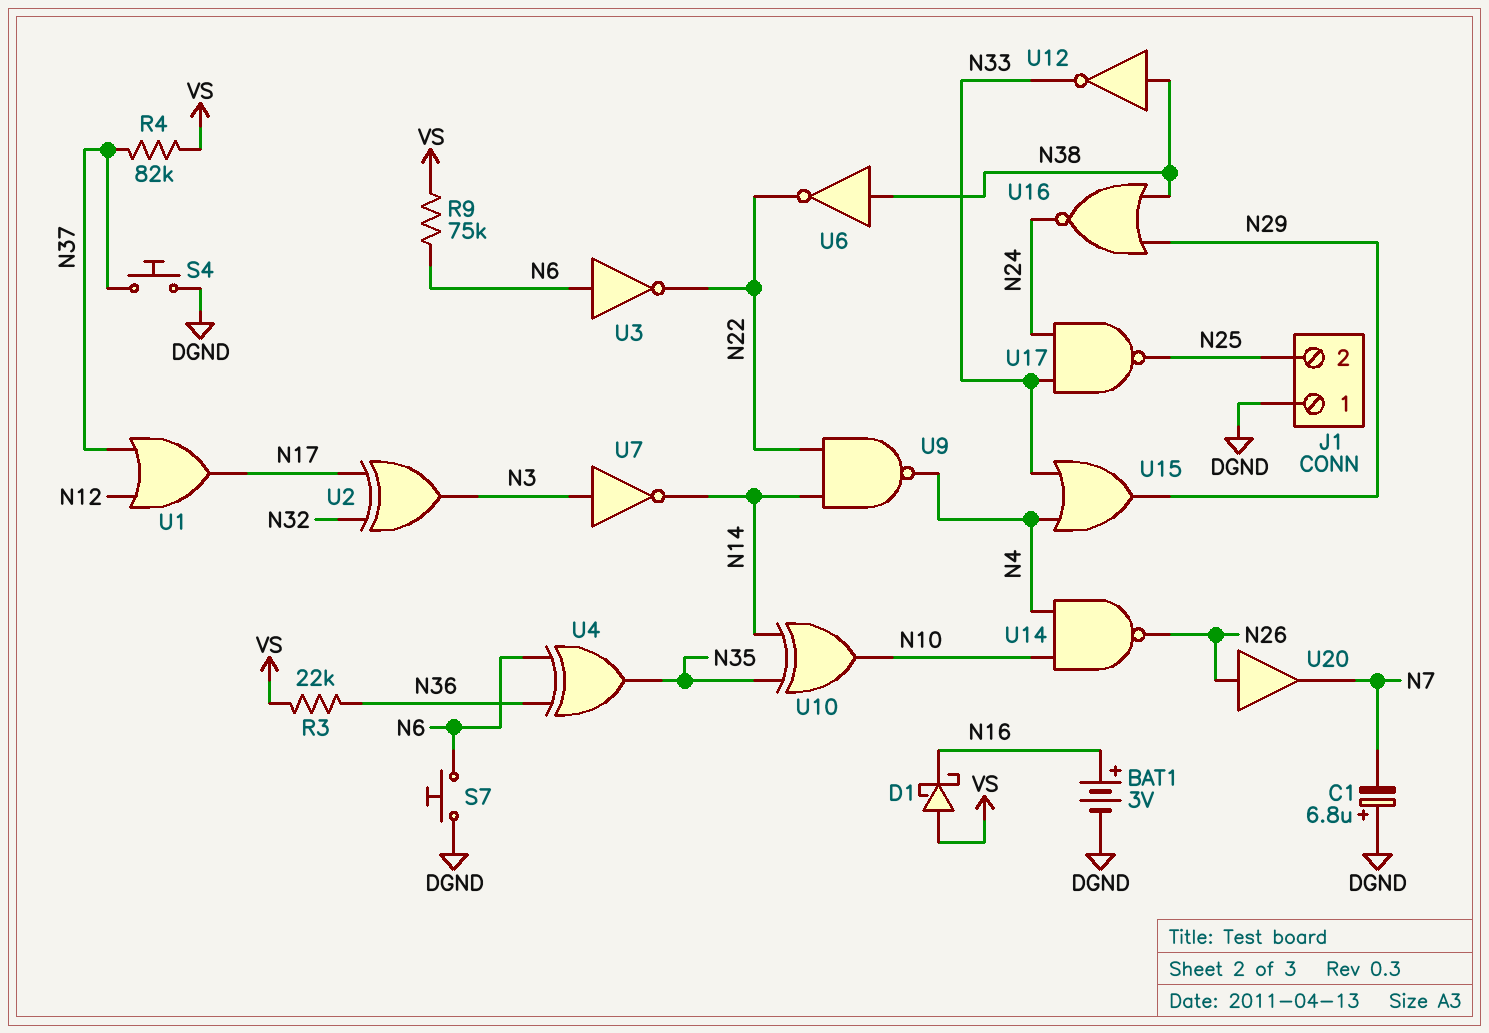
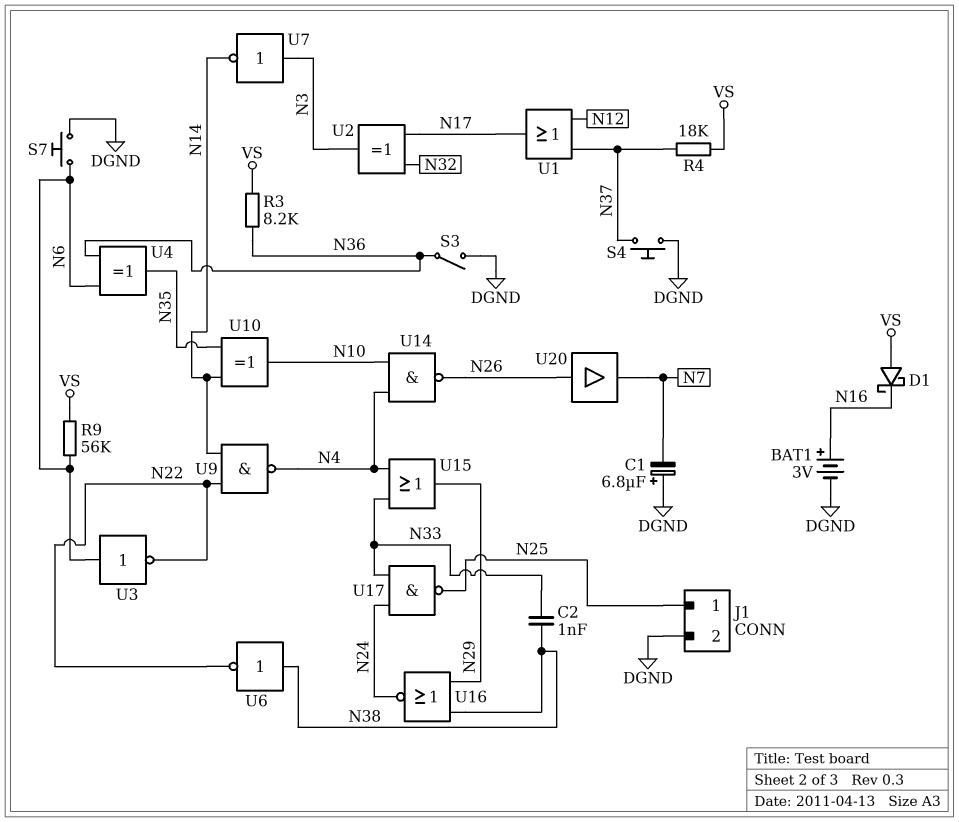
C2: none -> 1nF (N33, N38)
J1 pin 1: DGND -> N25
J1 pin 2: N25 -> DGND
R3: 22k (N36, VS) -> 8.2k (N36, VS)
R4: 82k (N37, VS) -> 18k (N37, VS)
R9: 75k (N6, VS) -> 56k (N6, VS)
S3: none -> switch (DGND, N36)
U12: NOT (in N38, out N33) -> none

